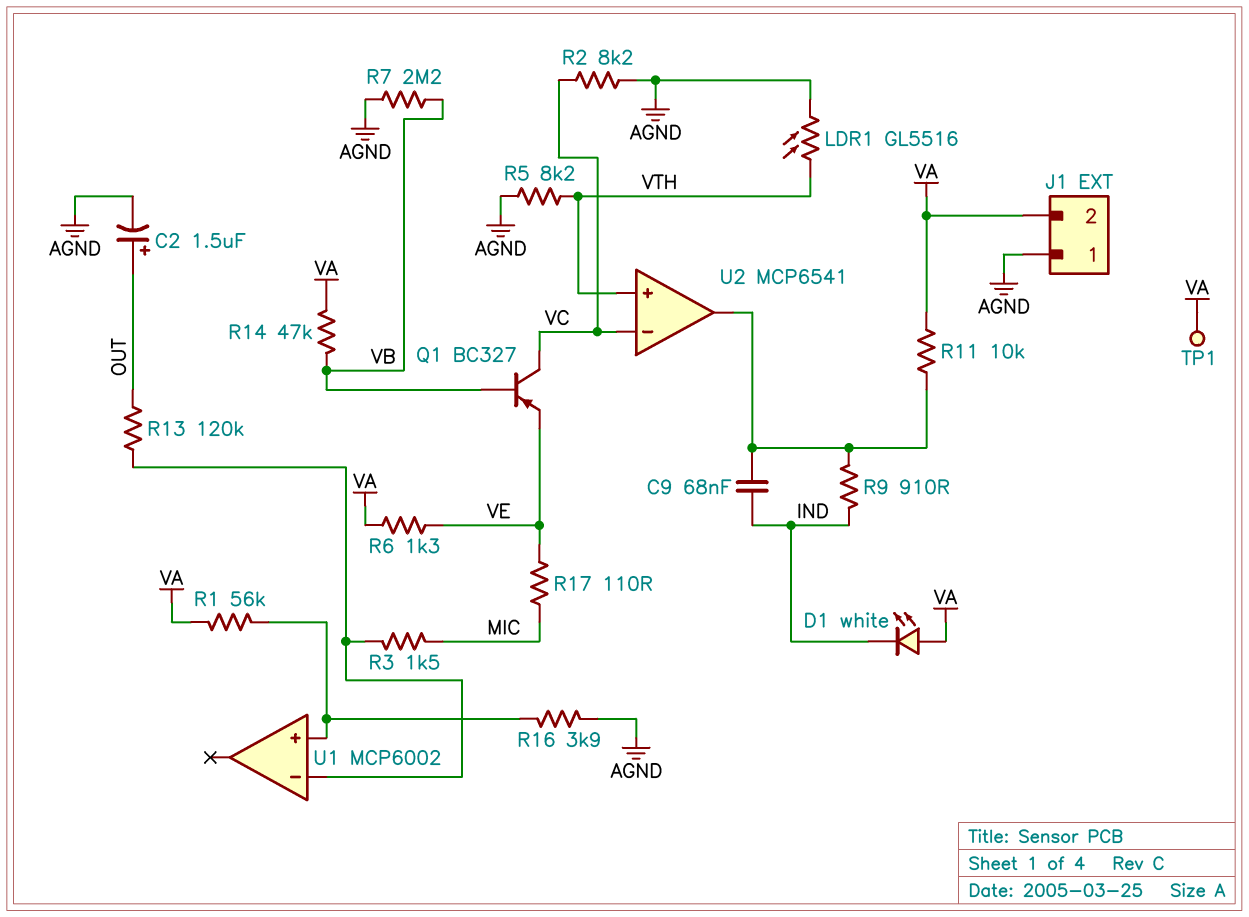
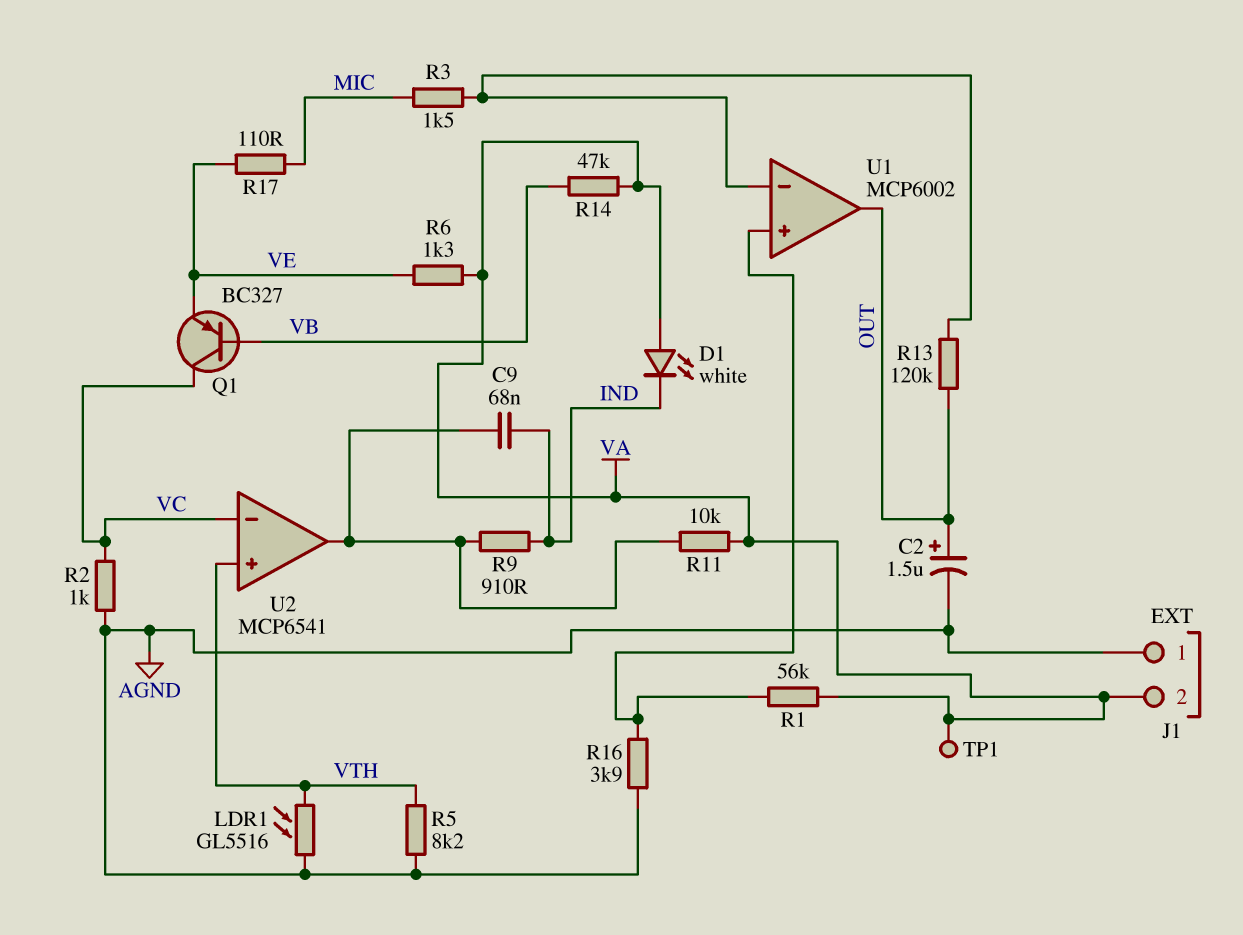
R2: 8.2k (AGND, VC) -> 1k (AGND, VC)
R7: 2.2M (AGND, VB) -> none
U1 pin out: none -> OUT

